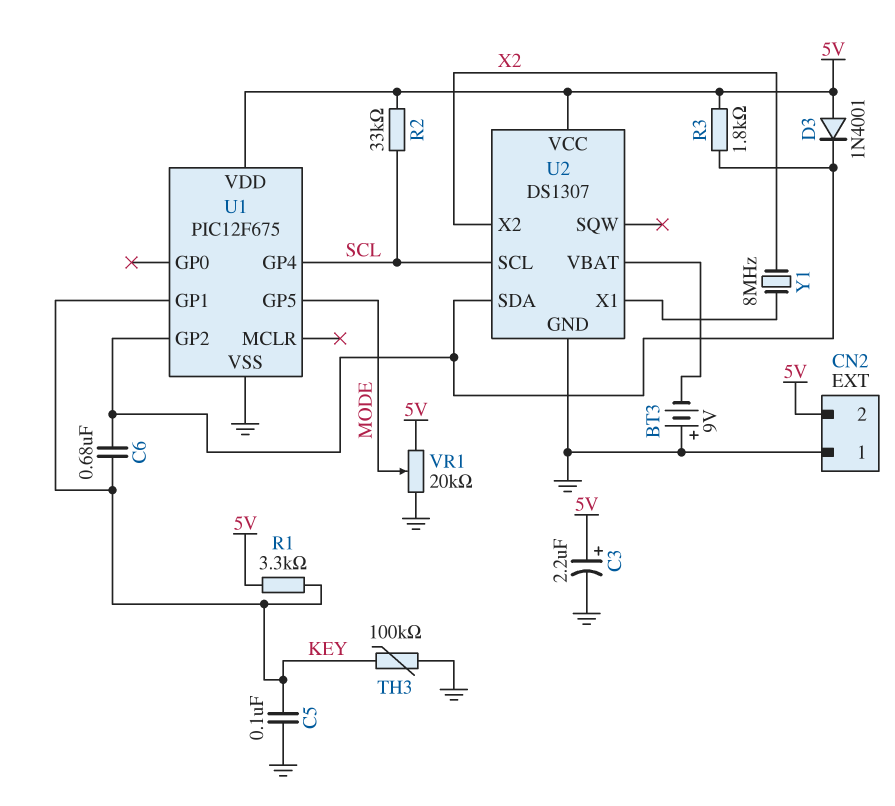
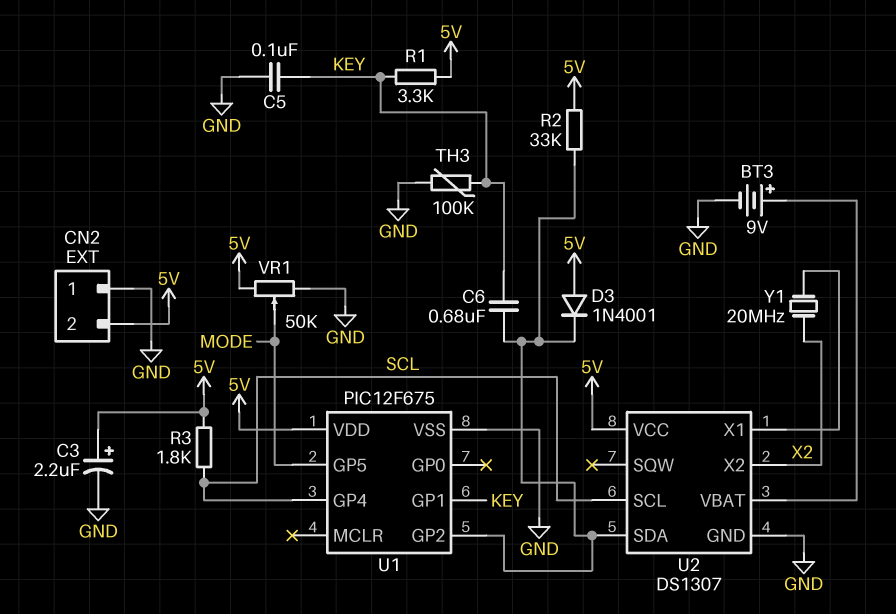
BT3: 9V (plus GND, minus U2/VBAT) -> 9V (plus U2/VBAT, minus GND)
R2: 33k (5V, SCL) -> 33k (5V, U1/GP2)
R3: 1.8k (5V, U1/GP2) -> 1.8k (5V, SCL)
VR1: 20k (5V, GND, wiper MODE) -> 50k (5V, GND, wiper MODE)
Y1: 8MHz (U2/X1, X2) -> 20MHz (U2/X1, X2)

